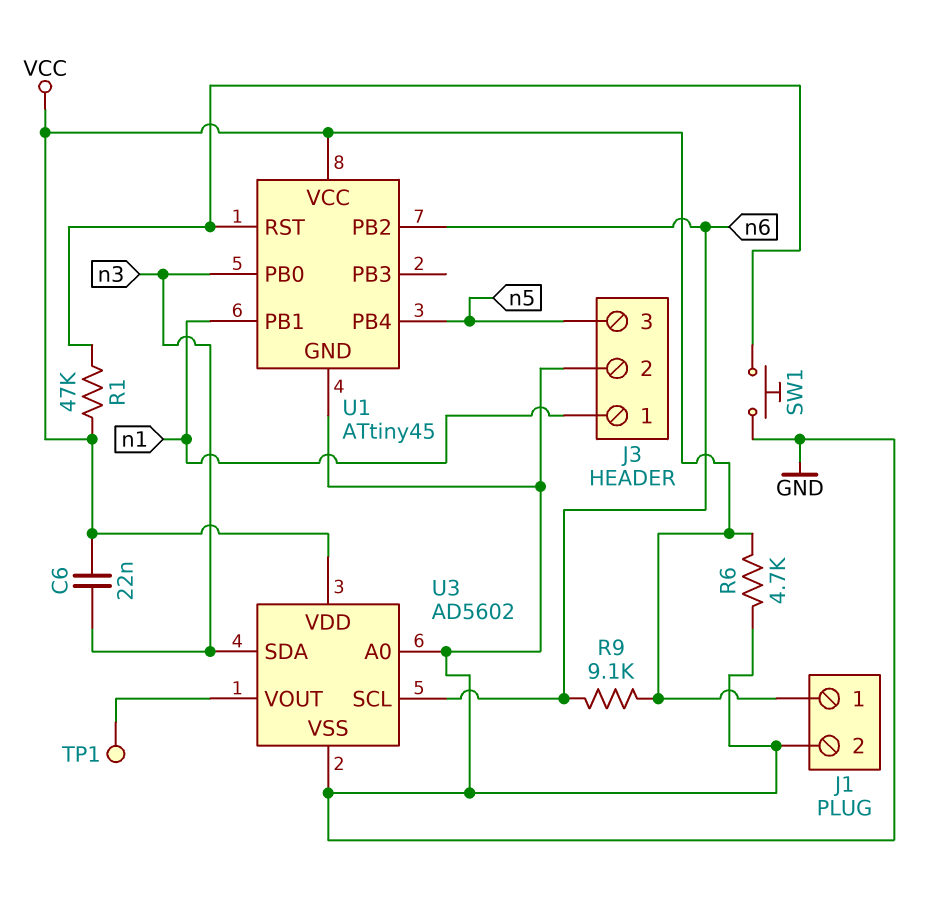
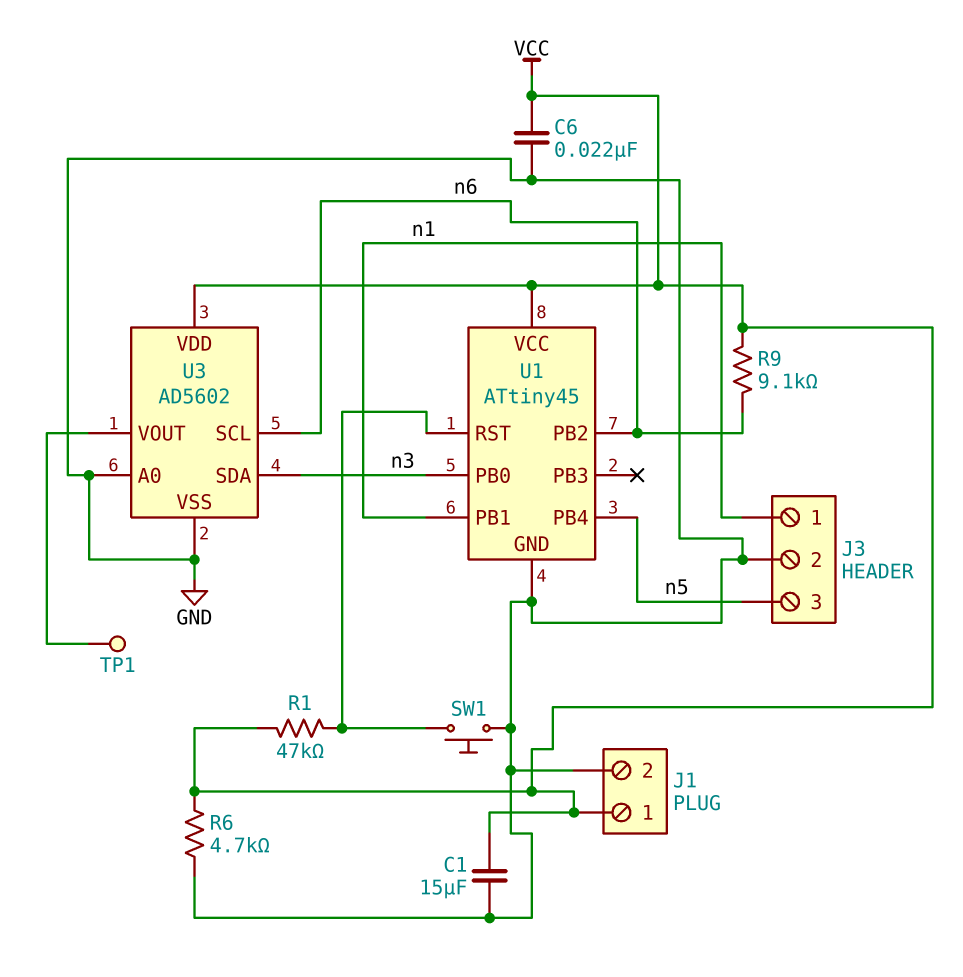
C1: none -> 15uF (GND, VCC)
C6: 22nF (VCC, n3) -> 22nF (GND, VCC)

